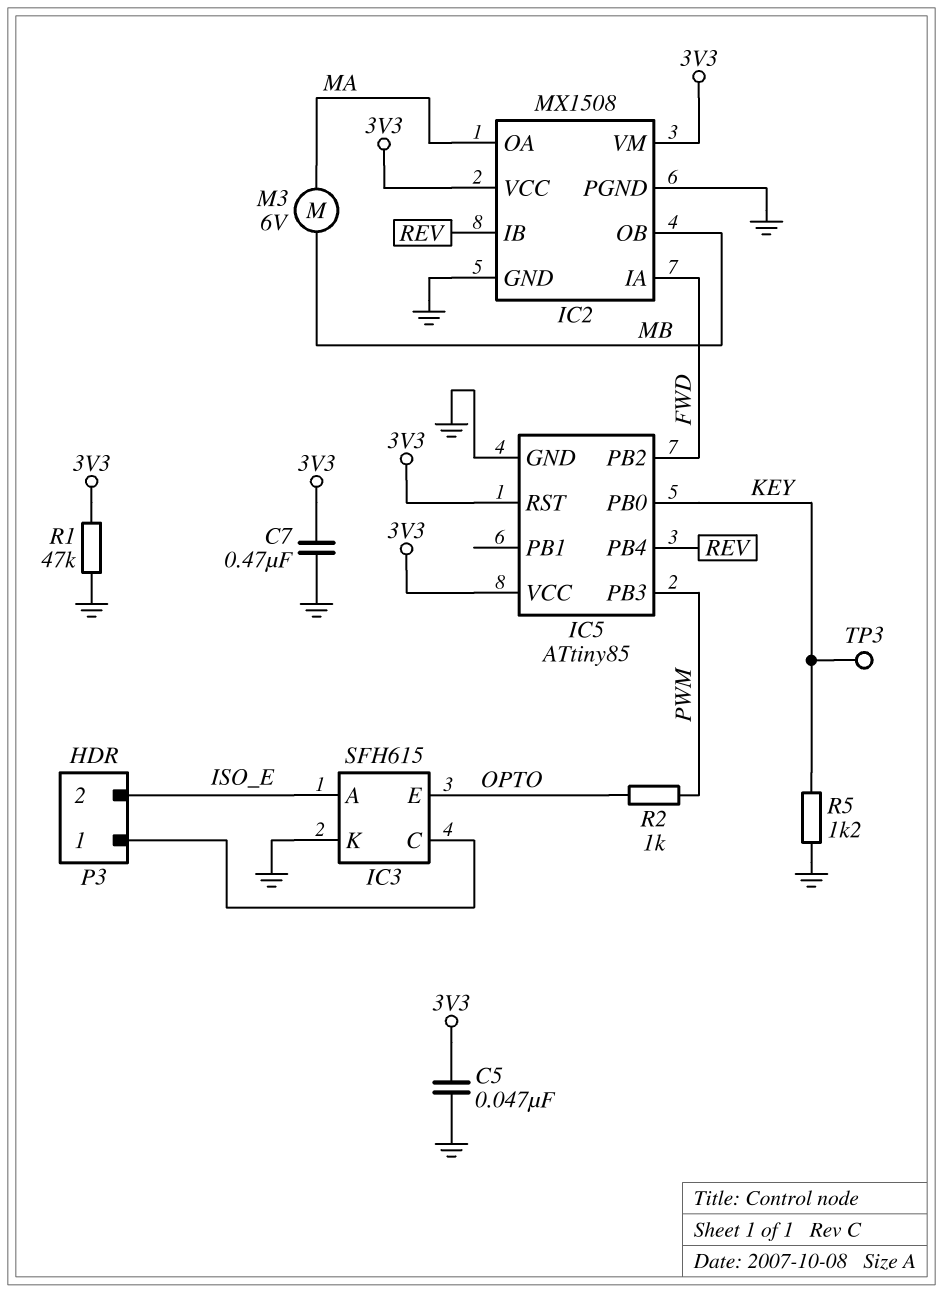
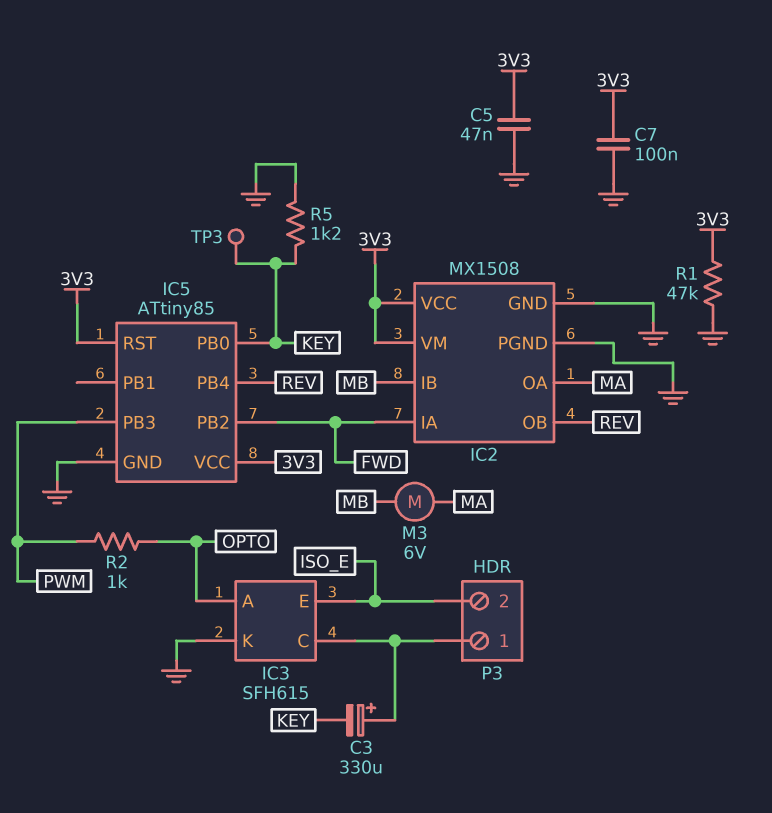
C3: none -> 330uF (plus IC3/C, minus KEY)
C7: 470nF (3V3, GND) -> 100nF (3V3, GND)
IC2 pin IB: REV -> MB
IC2 pin OB: MB -> REV
IC3 pin A: ISO_E -> OPTO
IC3 pin E: OPTO -> ISO_E

